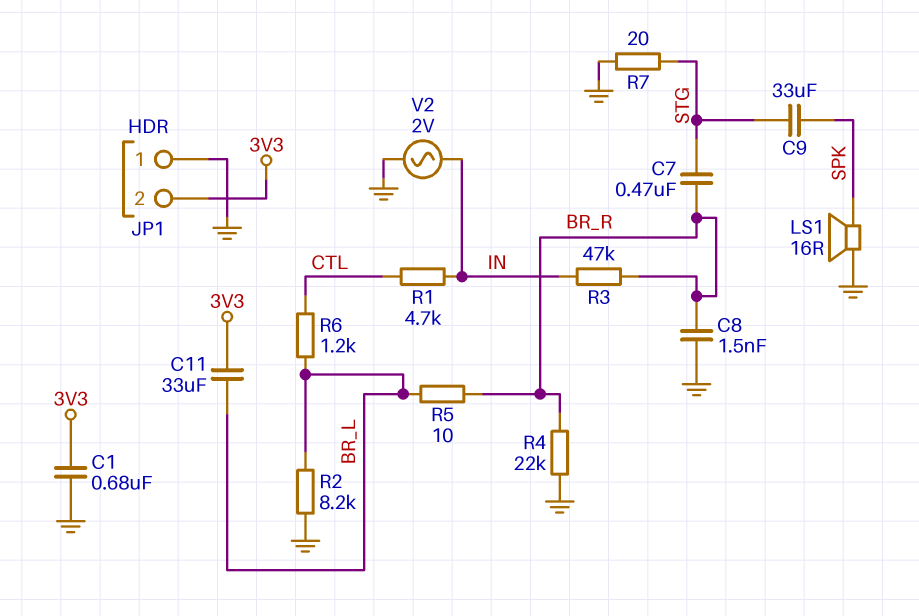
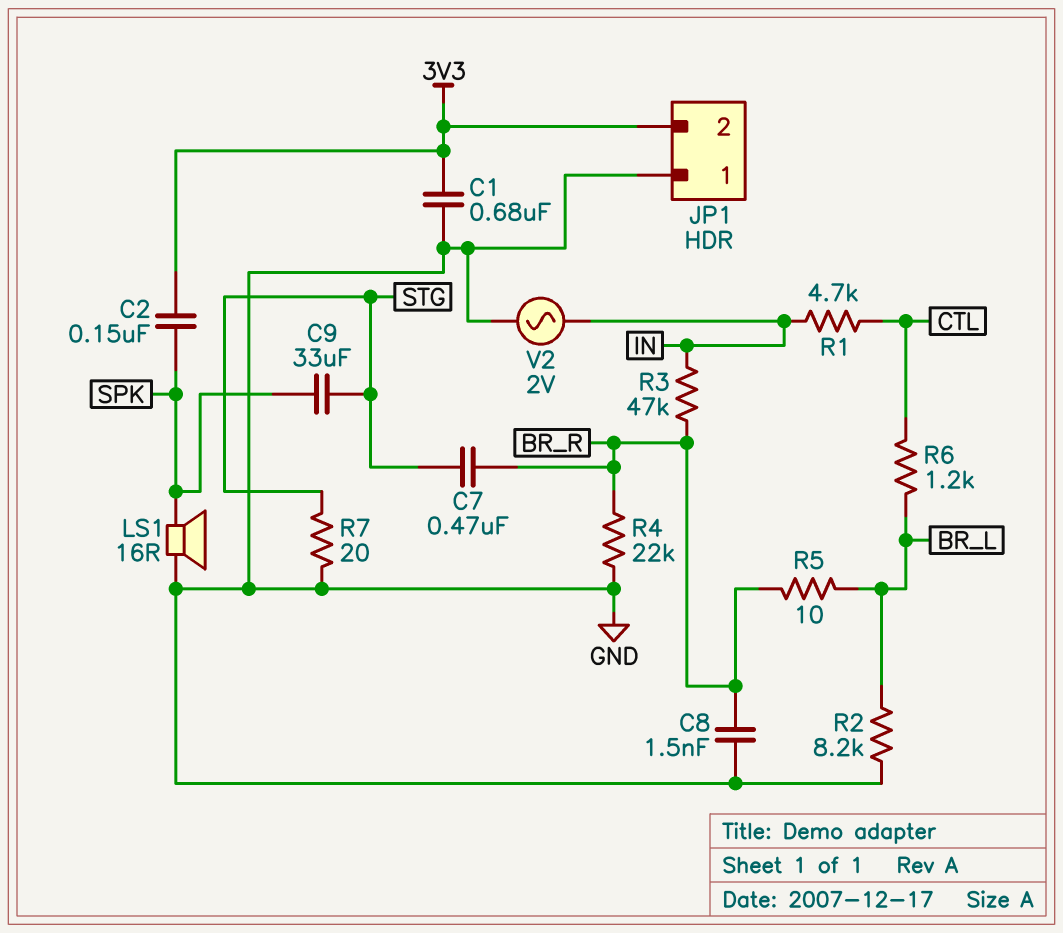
C2: none -> 150nF (3V3, SPK)
C11: 33uF (3V3, BR_L) -> none

